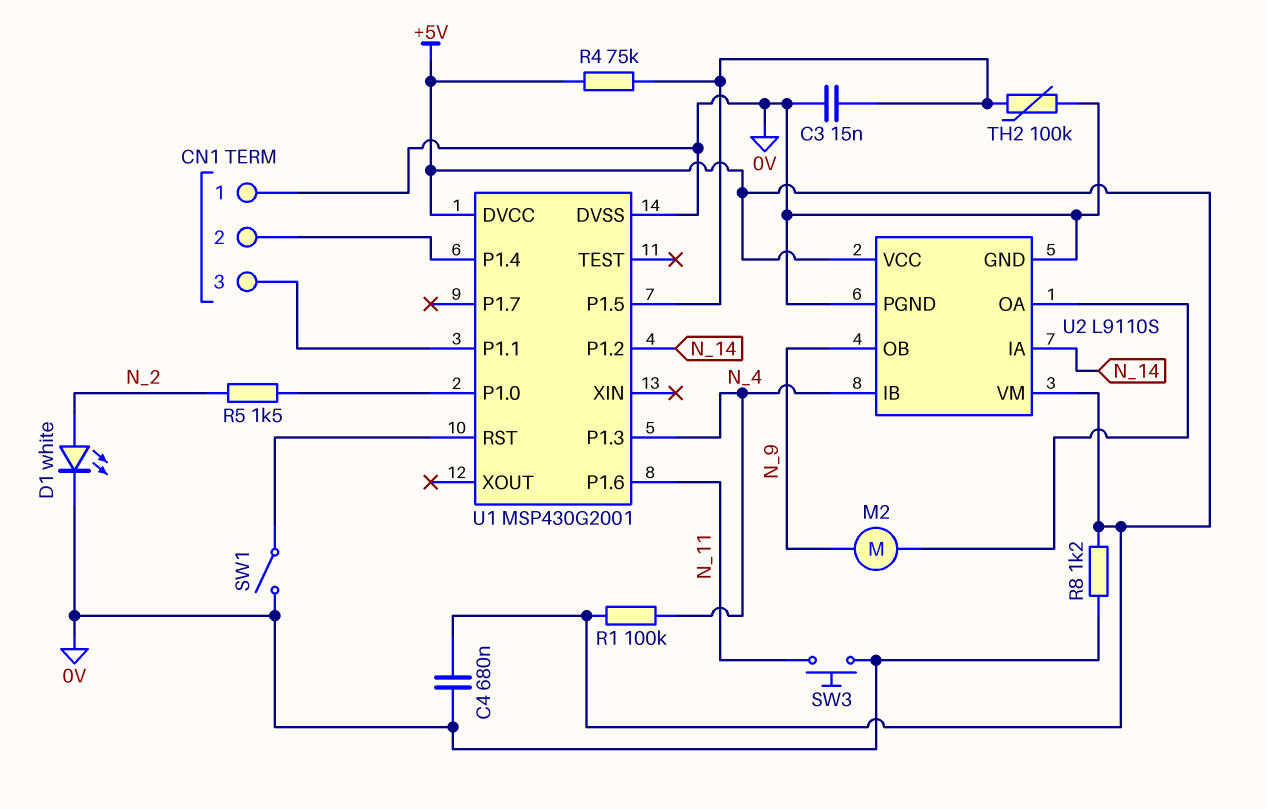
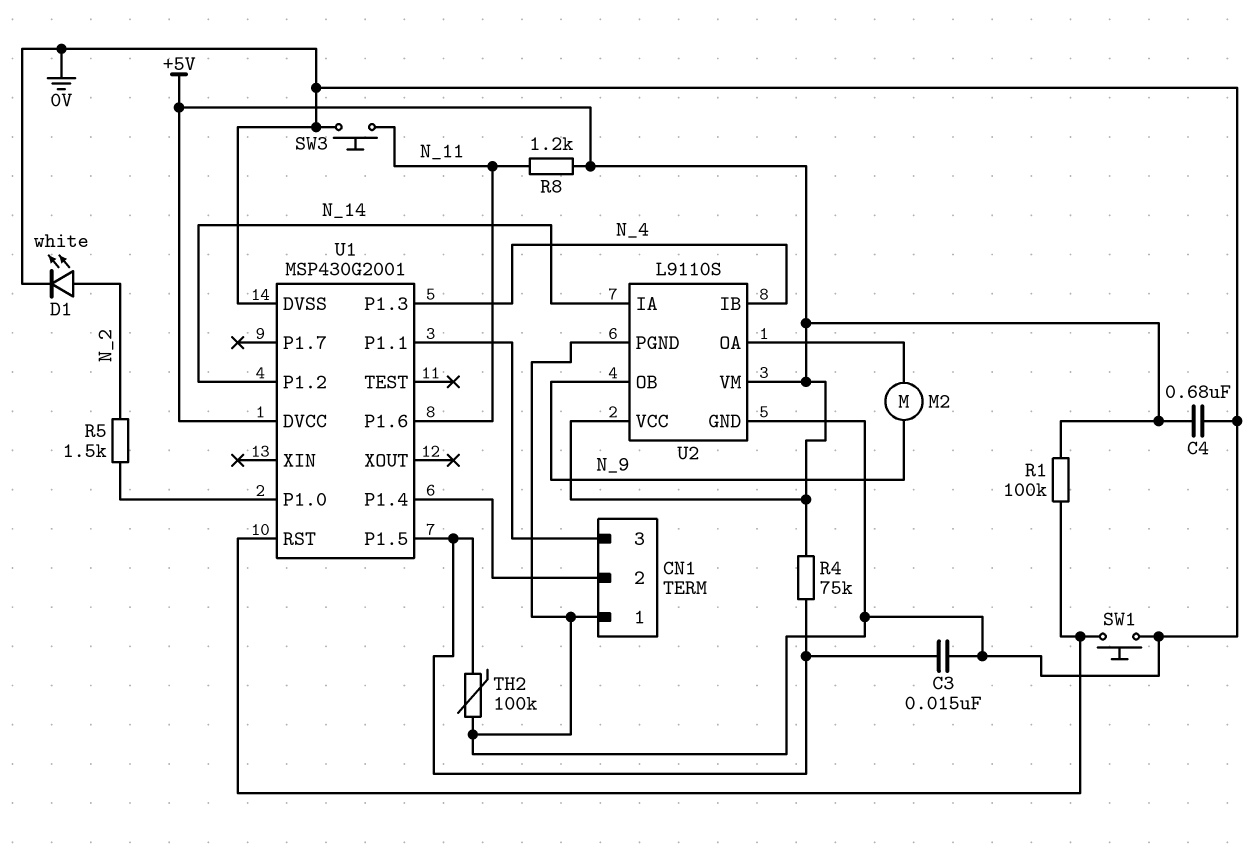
R1: 100k (+5V, N_4) -> 100k (+5V, U1/RST)
R8: 1.2k (+5V, 0V) -> 1.2k (+5V, N_11)
SW1: switch (0V, U1/RST) -> button (0V, U1/RST)

